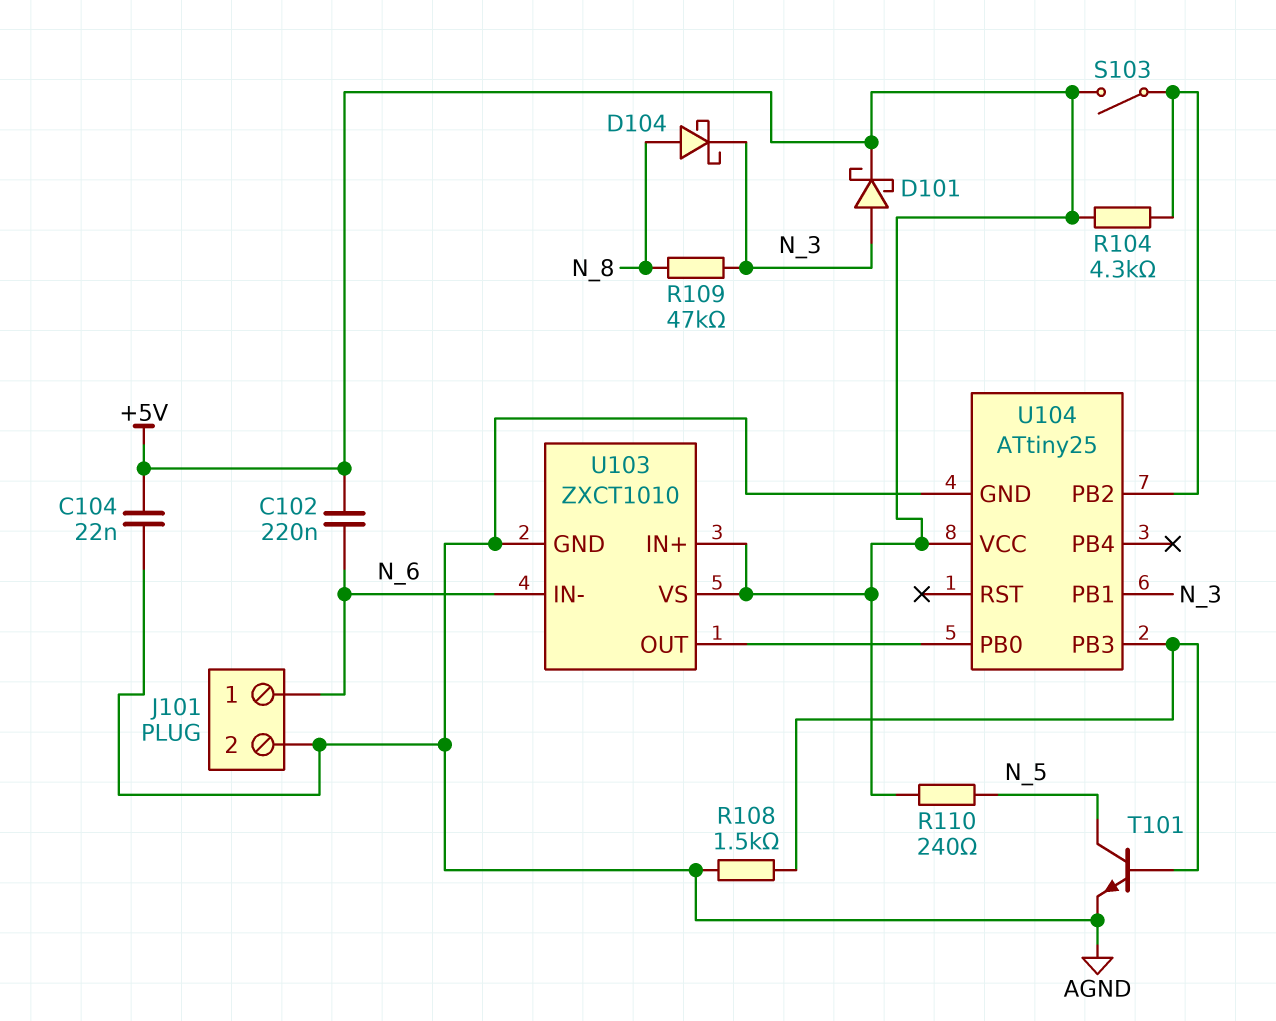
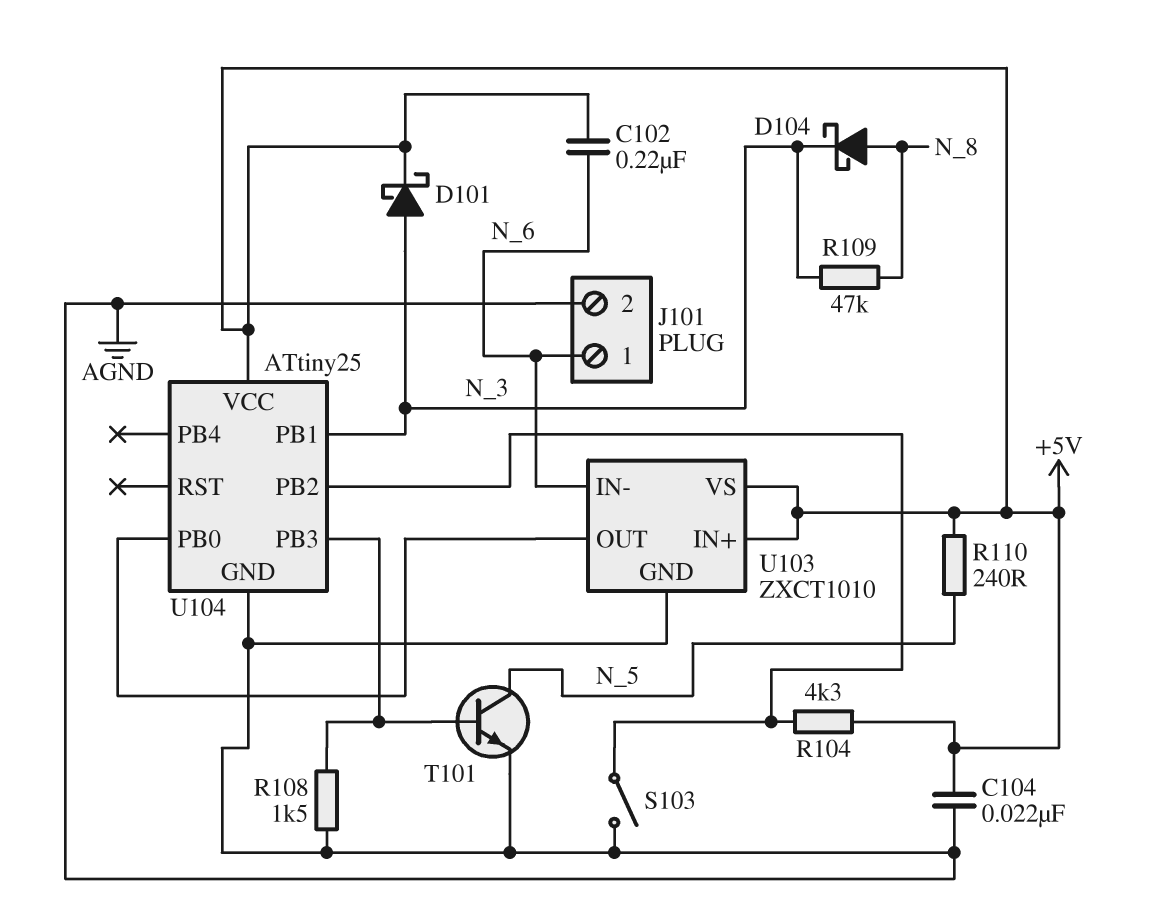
S103: switch (+5V, U104/PB2) -> switch (AGND, U104/PB2)

